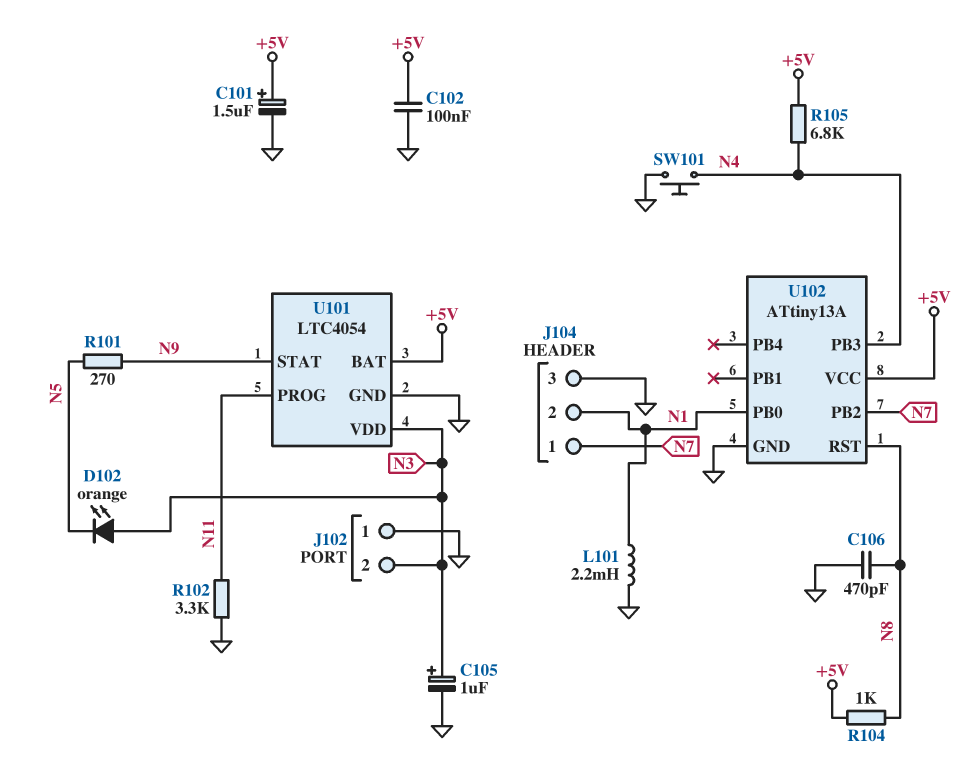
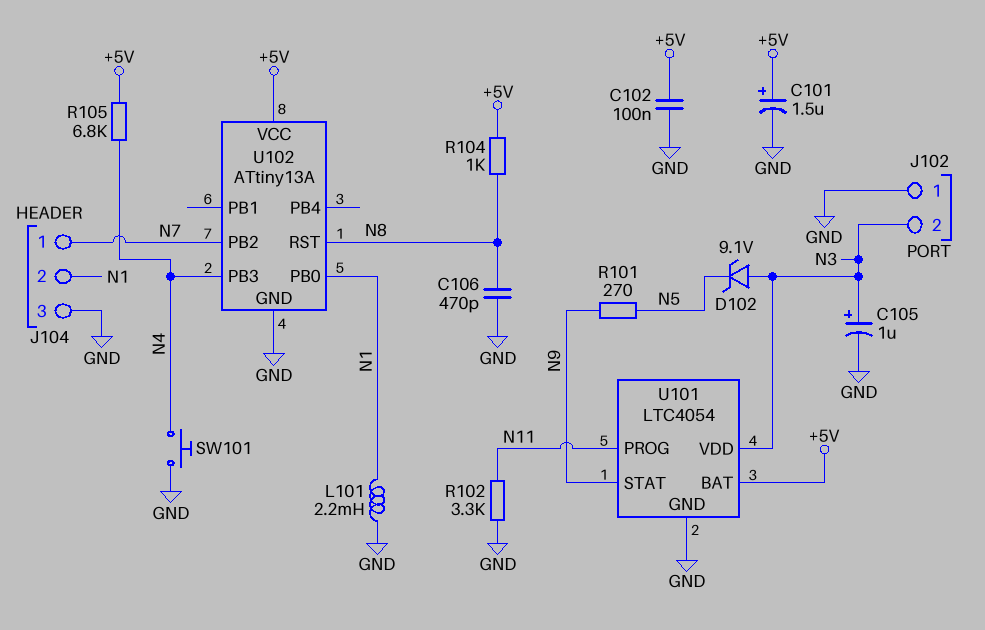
D102: LED orange (A N3, K N5) -> zener 9.1V (A N3, K N5)

